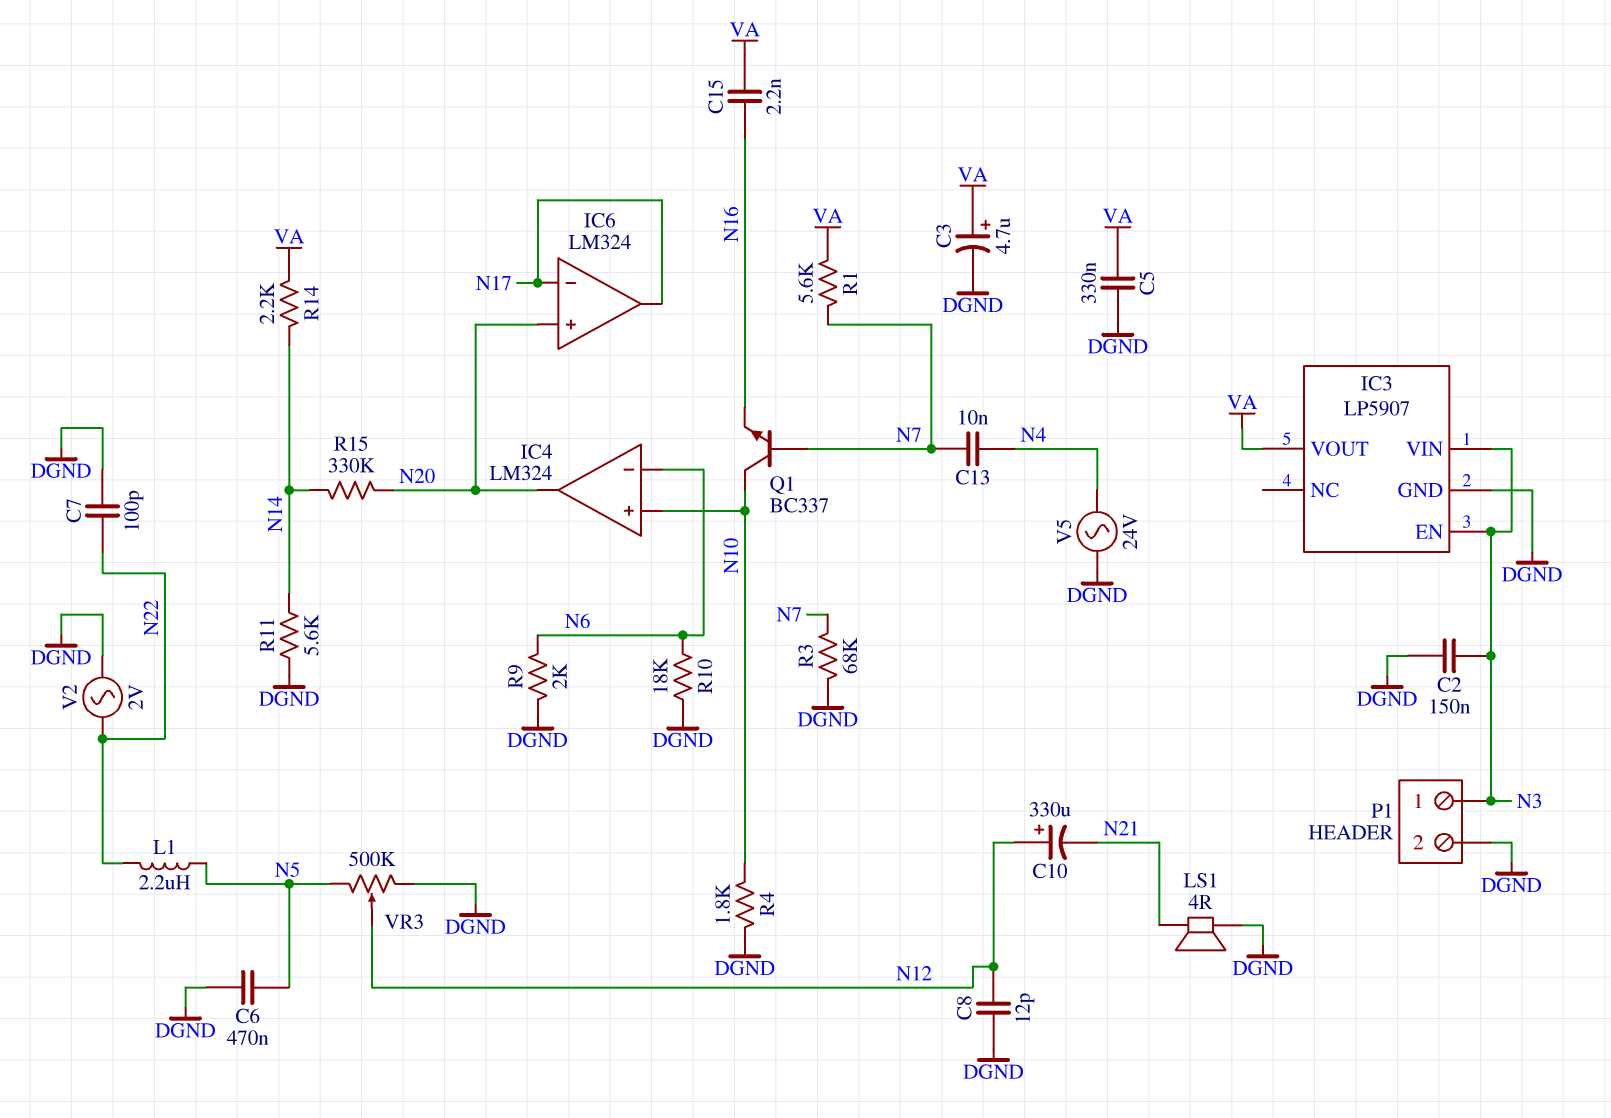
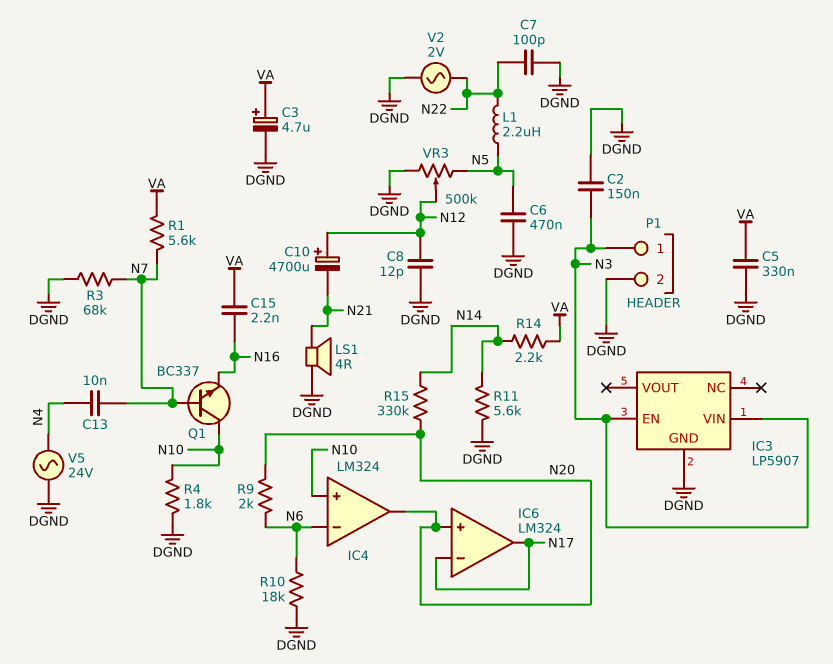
C10: 330uF (plus N12, minus N21) -> 4700uF (plus N12, minus N21)
IC3 pin VOUT: VA -> none
R9: 2k (DGND, N6) -> 2k (N6, N20)

